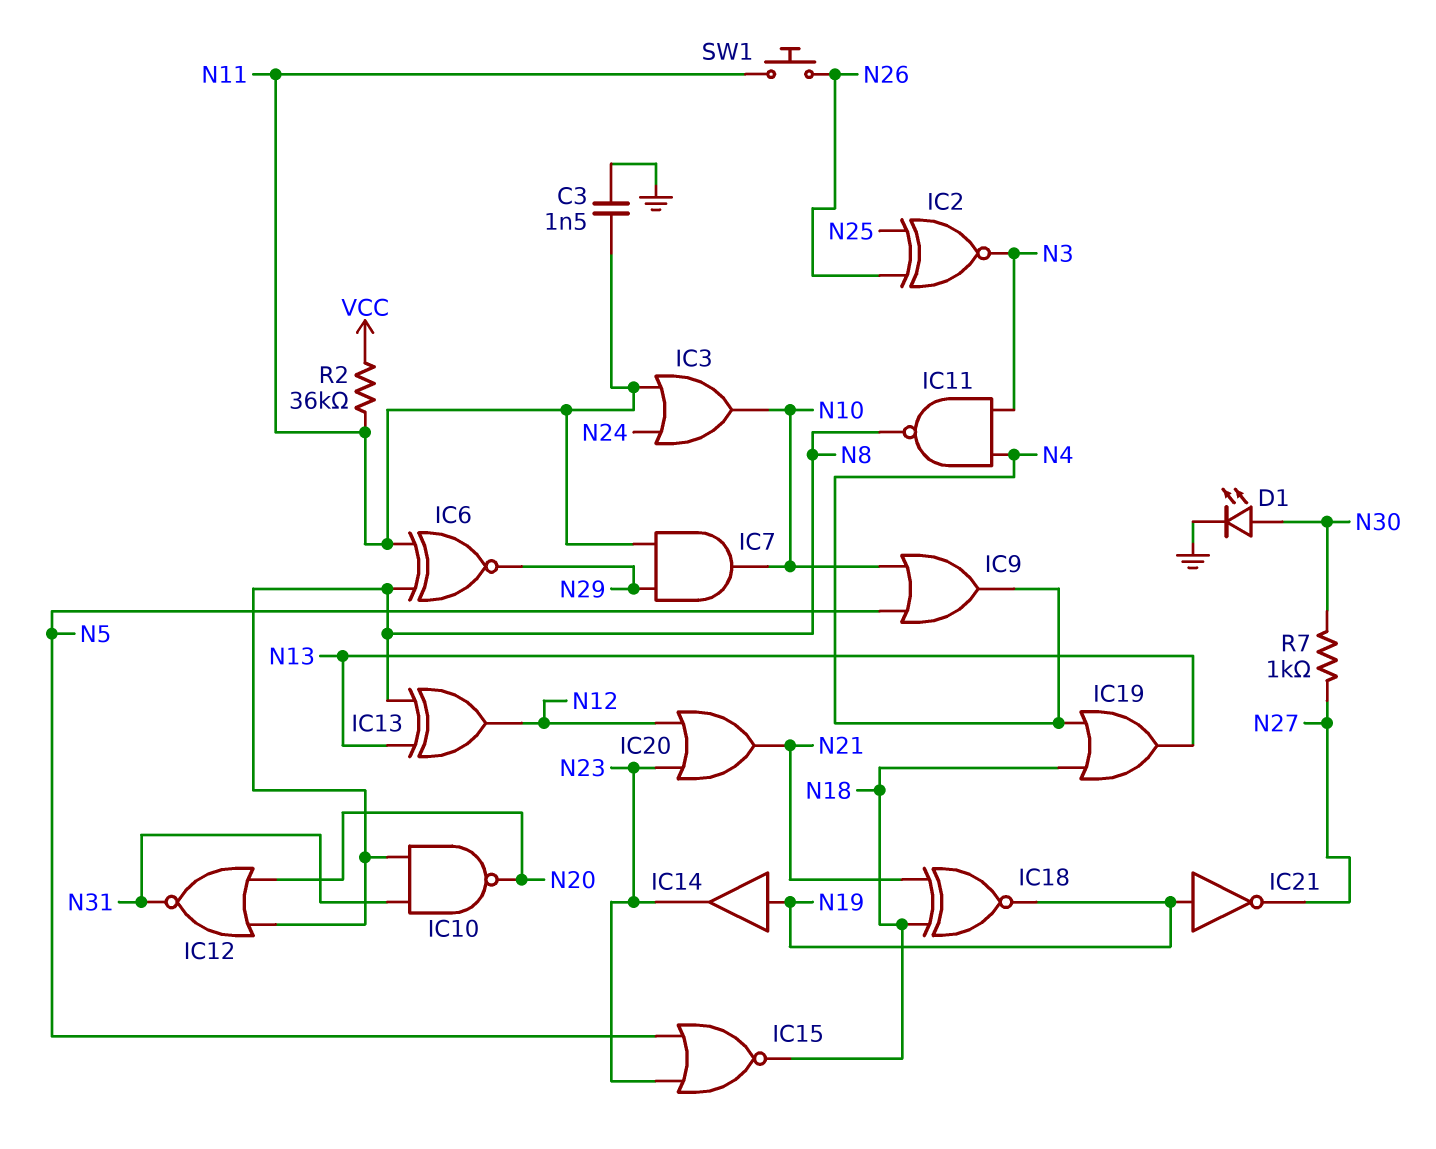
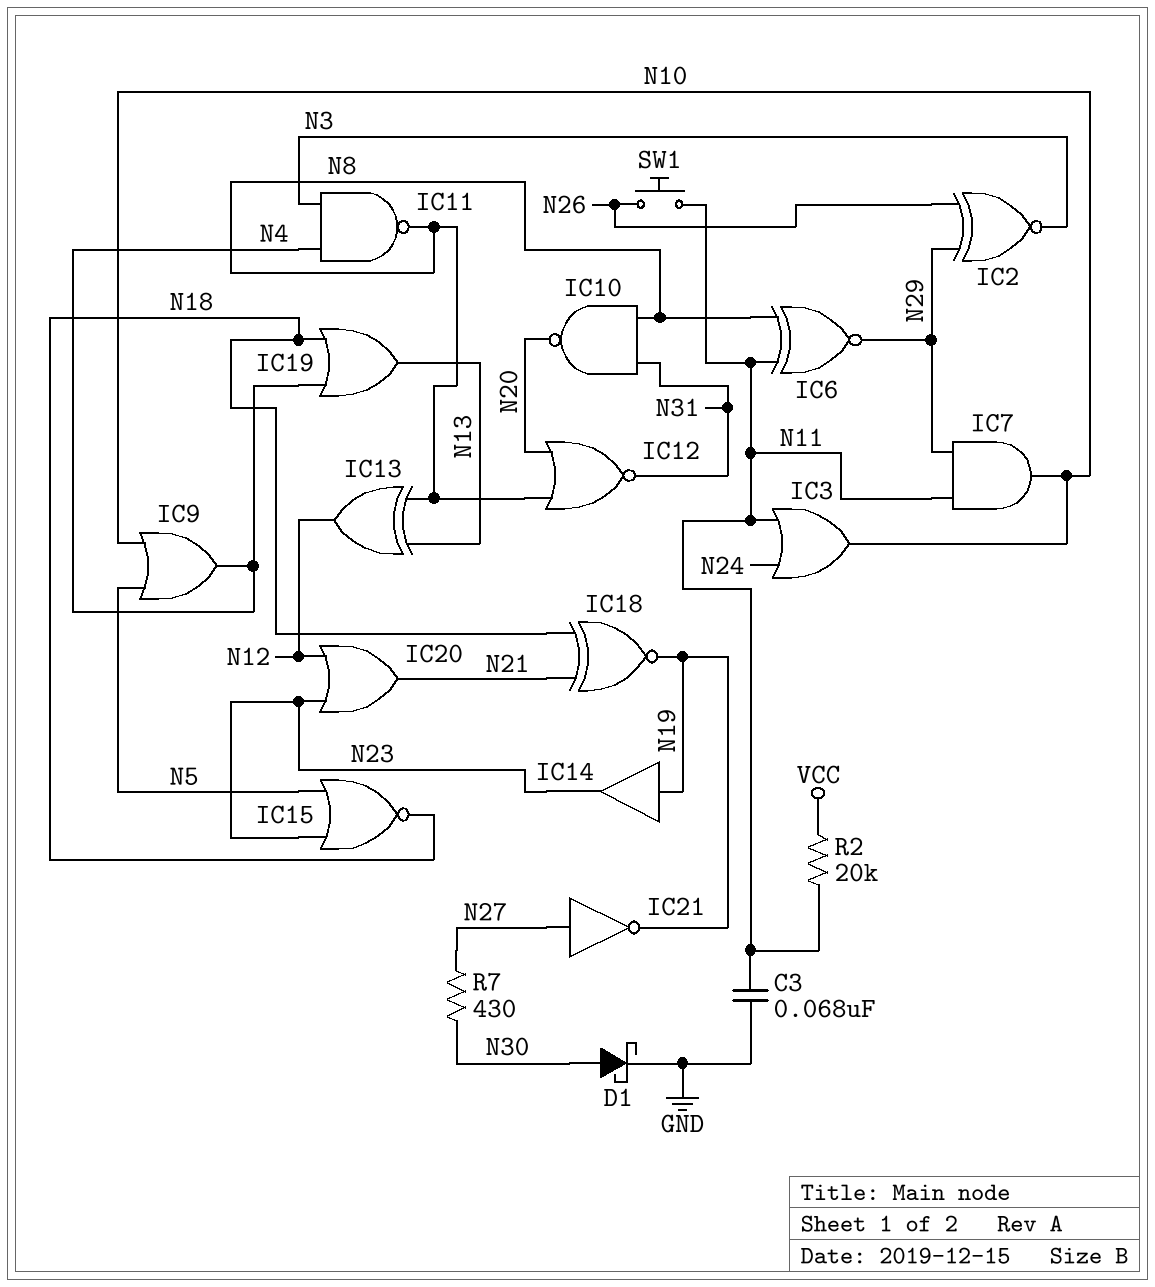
C3: 1.5nF (GND, N11) -> 68nF (GND, N11)
D1: LED (A N30, K GND) -> schottky (A N30, K GND)
IC2: XNOR (in N25, in N26, out N3) -> XNOR (in N26, in N29, out N3)
IC21: NOT (in N19, out N27) -> NOT (in N27, out N19)
R2: 36k (N11, VCC) -> 20k (N11, VCC)
R7: 1k (N27, N30) -> 430 (N27, N30)

